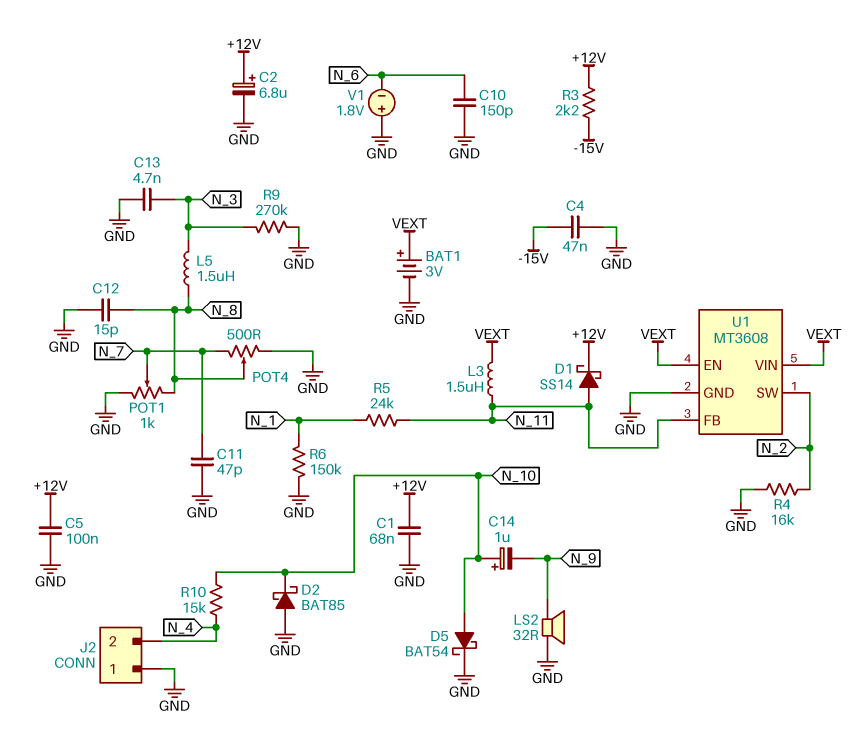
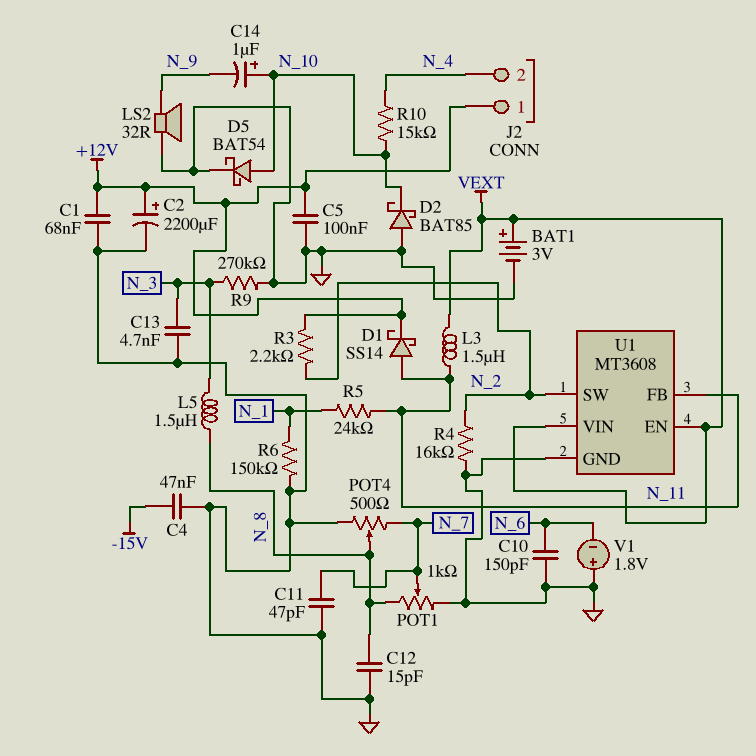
C2: 6.8uF (plus +12V, minus GND) -> 2200uF (plus +12V, minus GND)
J2 pin 1: GND -> +12V
R3: 2.2k (+12V, -15V) -> 2.2k (+12V, N_2)

